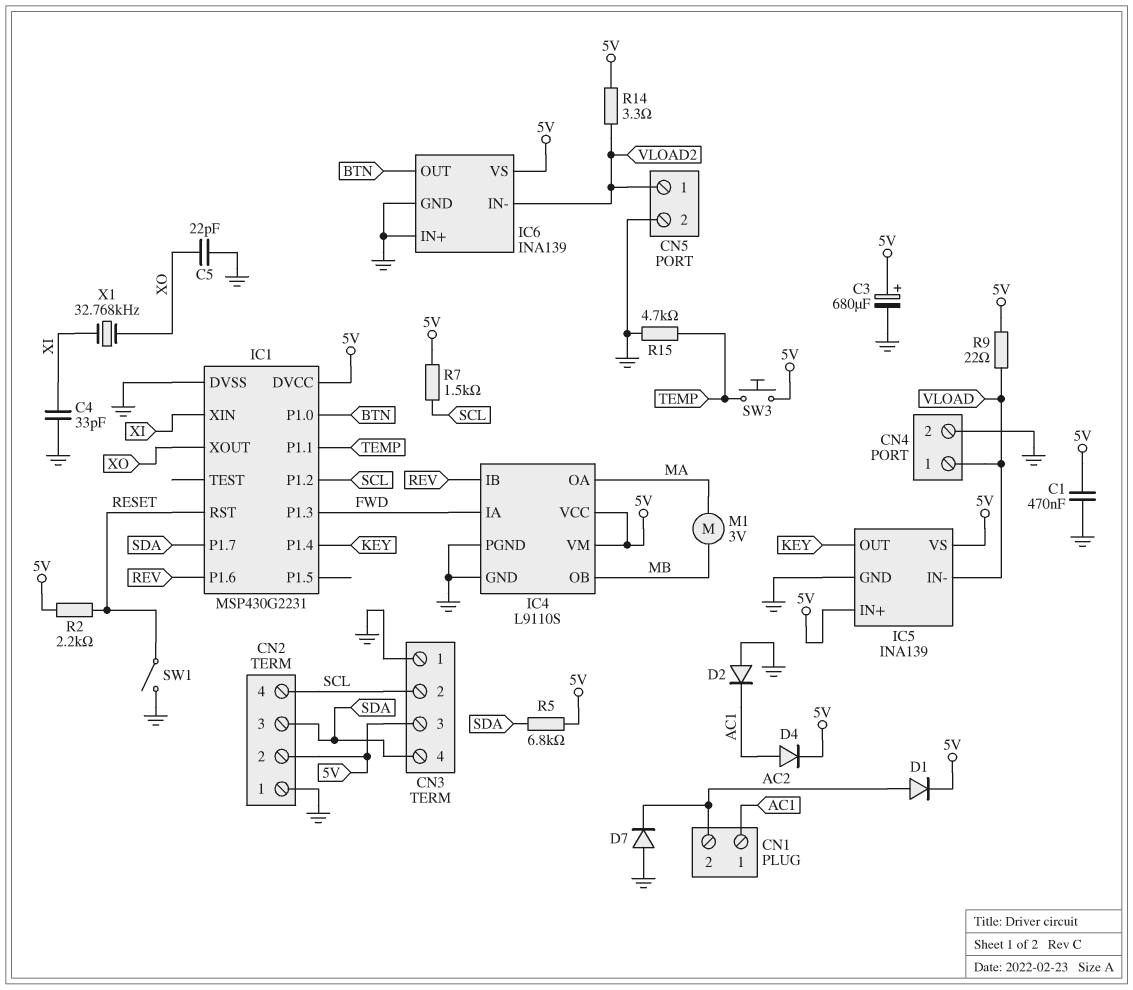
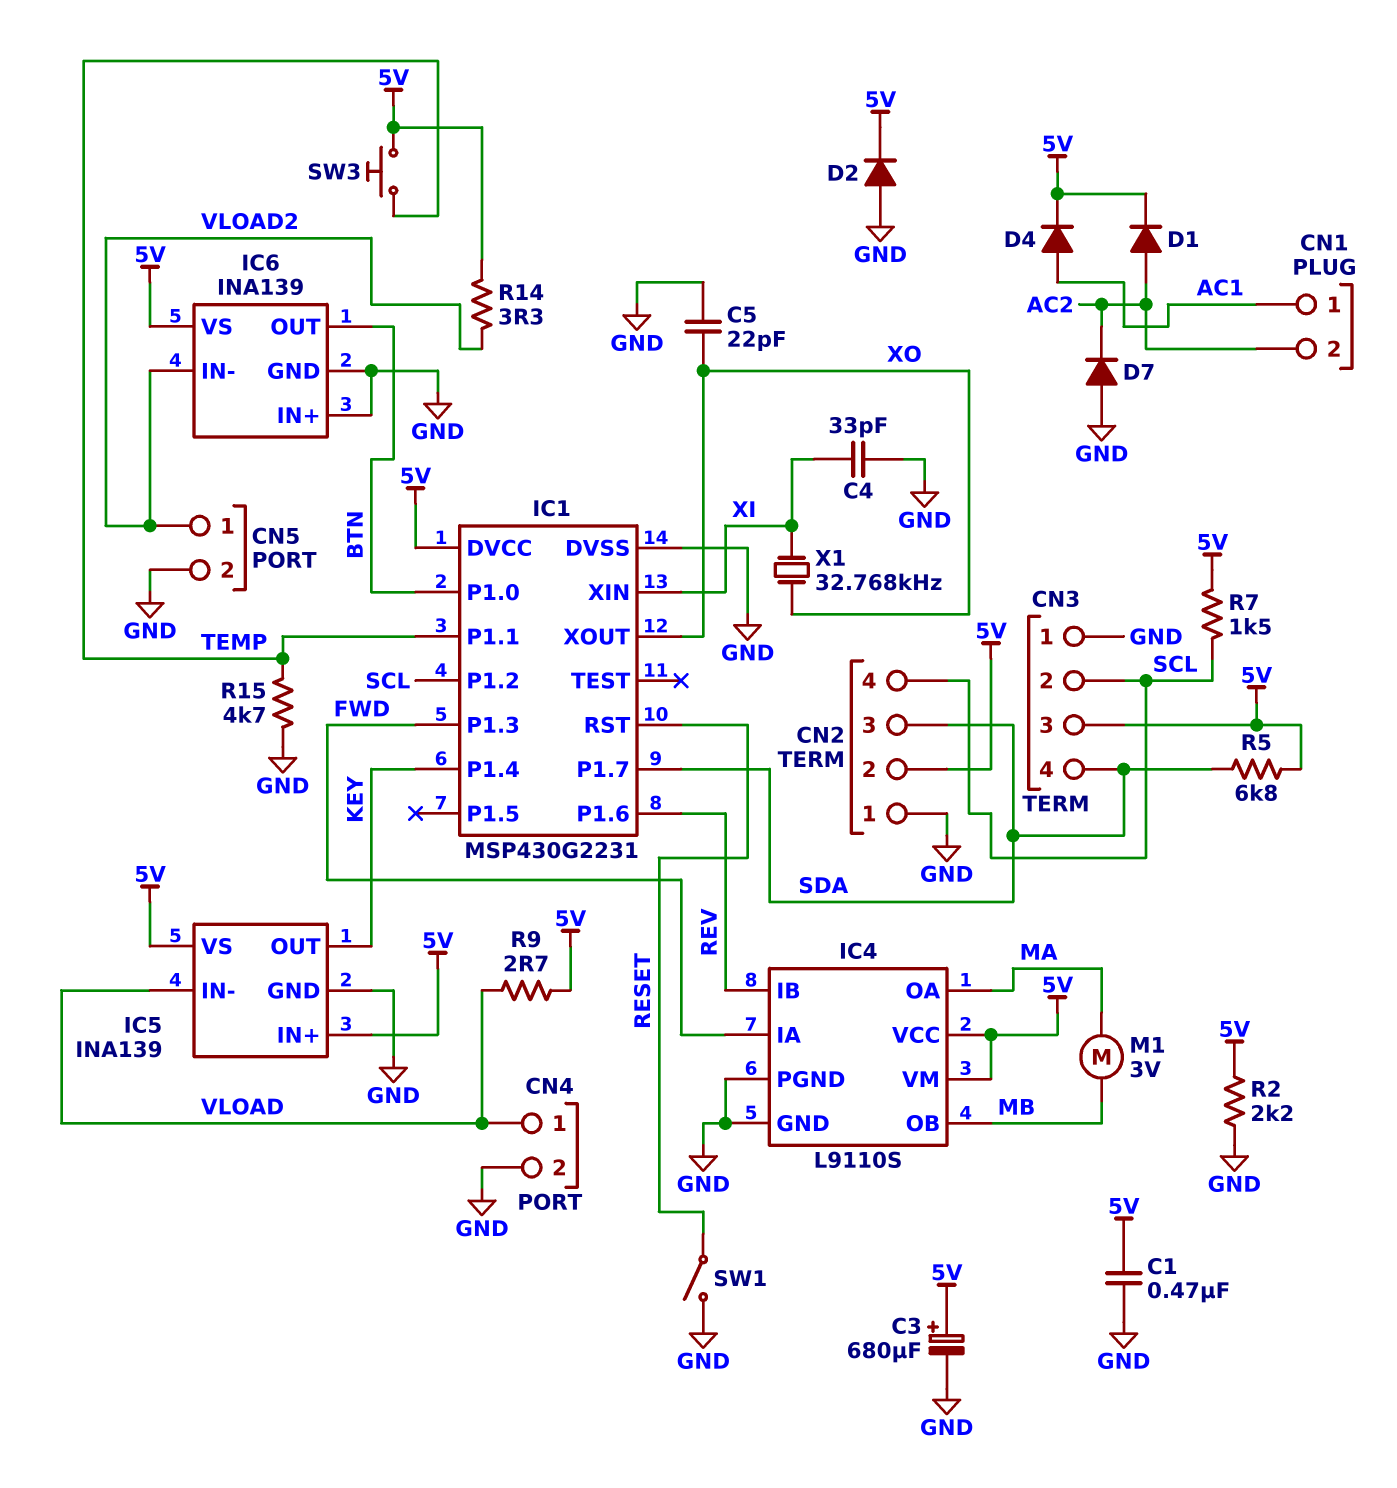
D2: diode (A GND, K AC1) -> diode (A GND, K 5V)
R2: 2.2k (5V, RESET) -> 2.2k (5V, GND)
R9: 22 (5V, VLOAD) -> 2.7 (5V, VLOAD)

